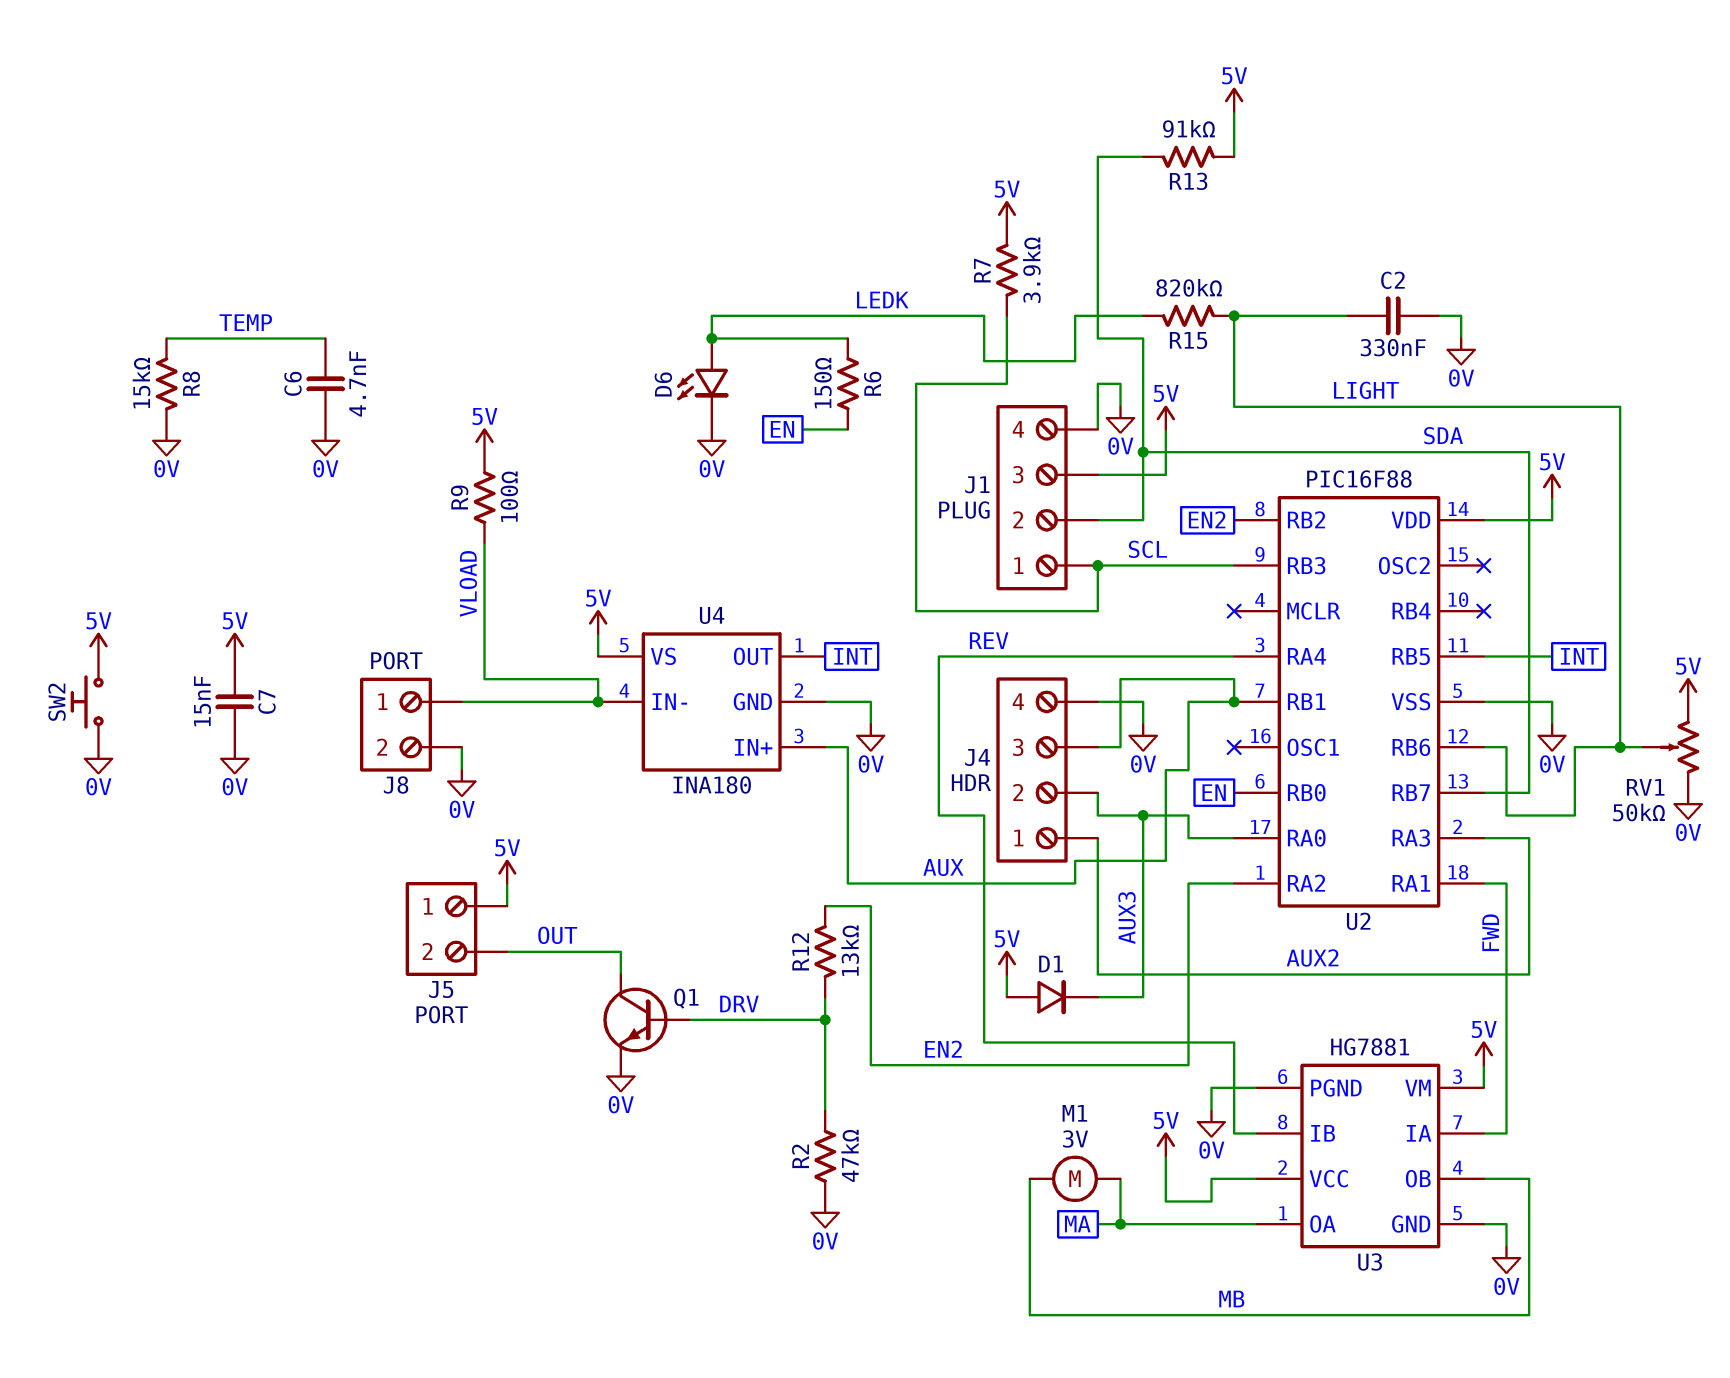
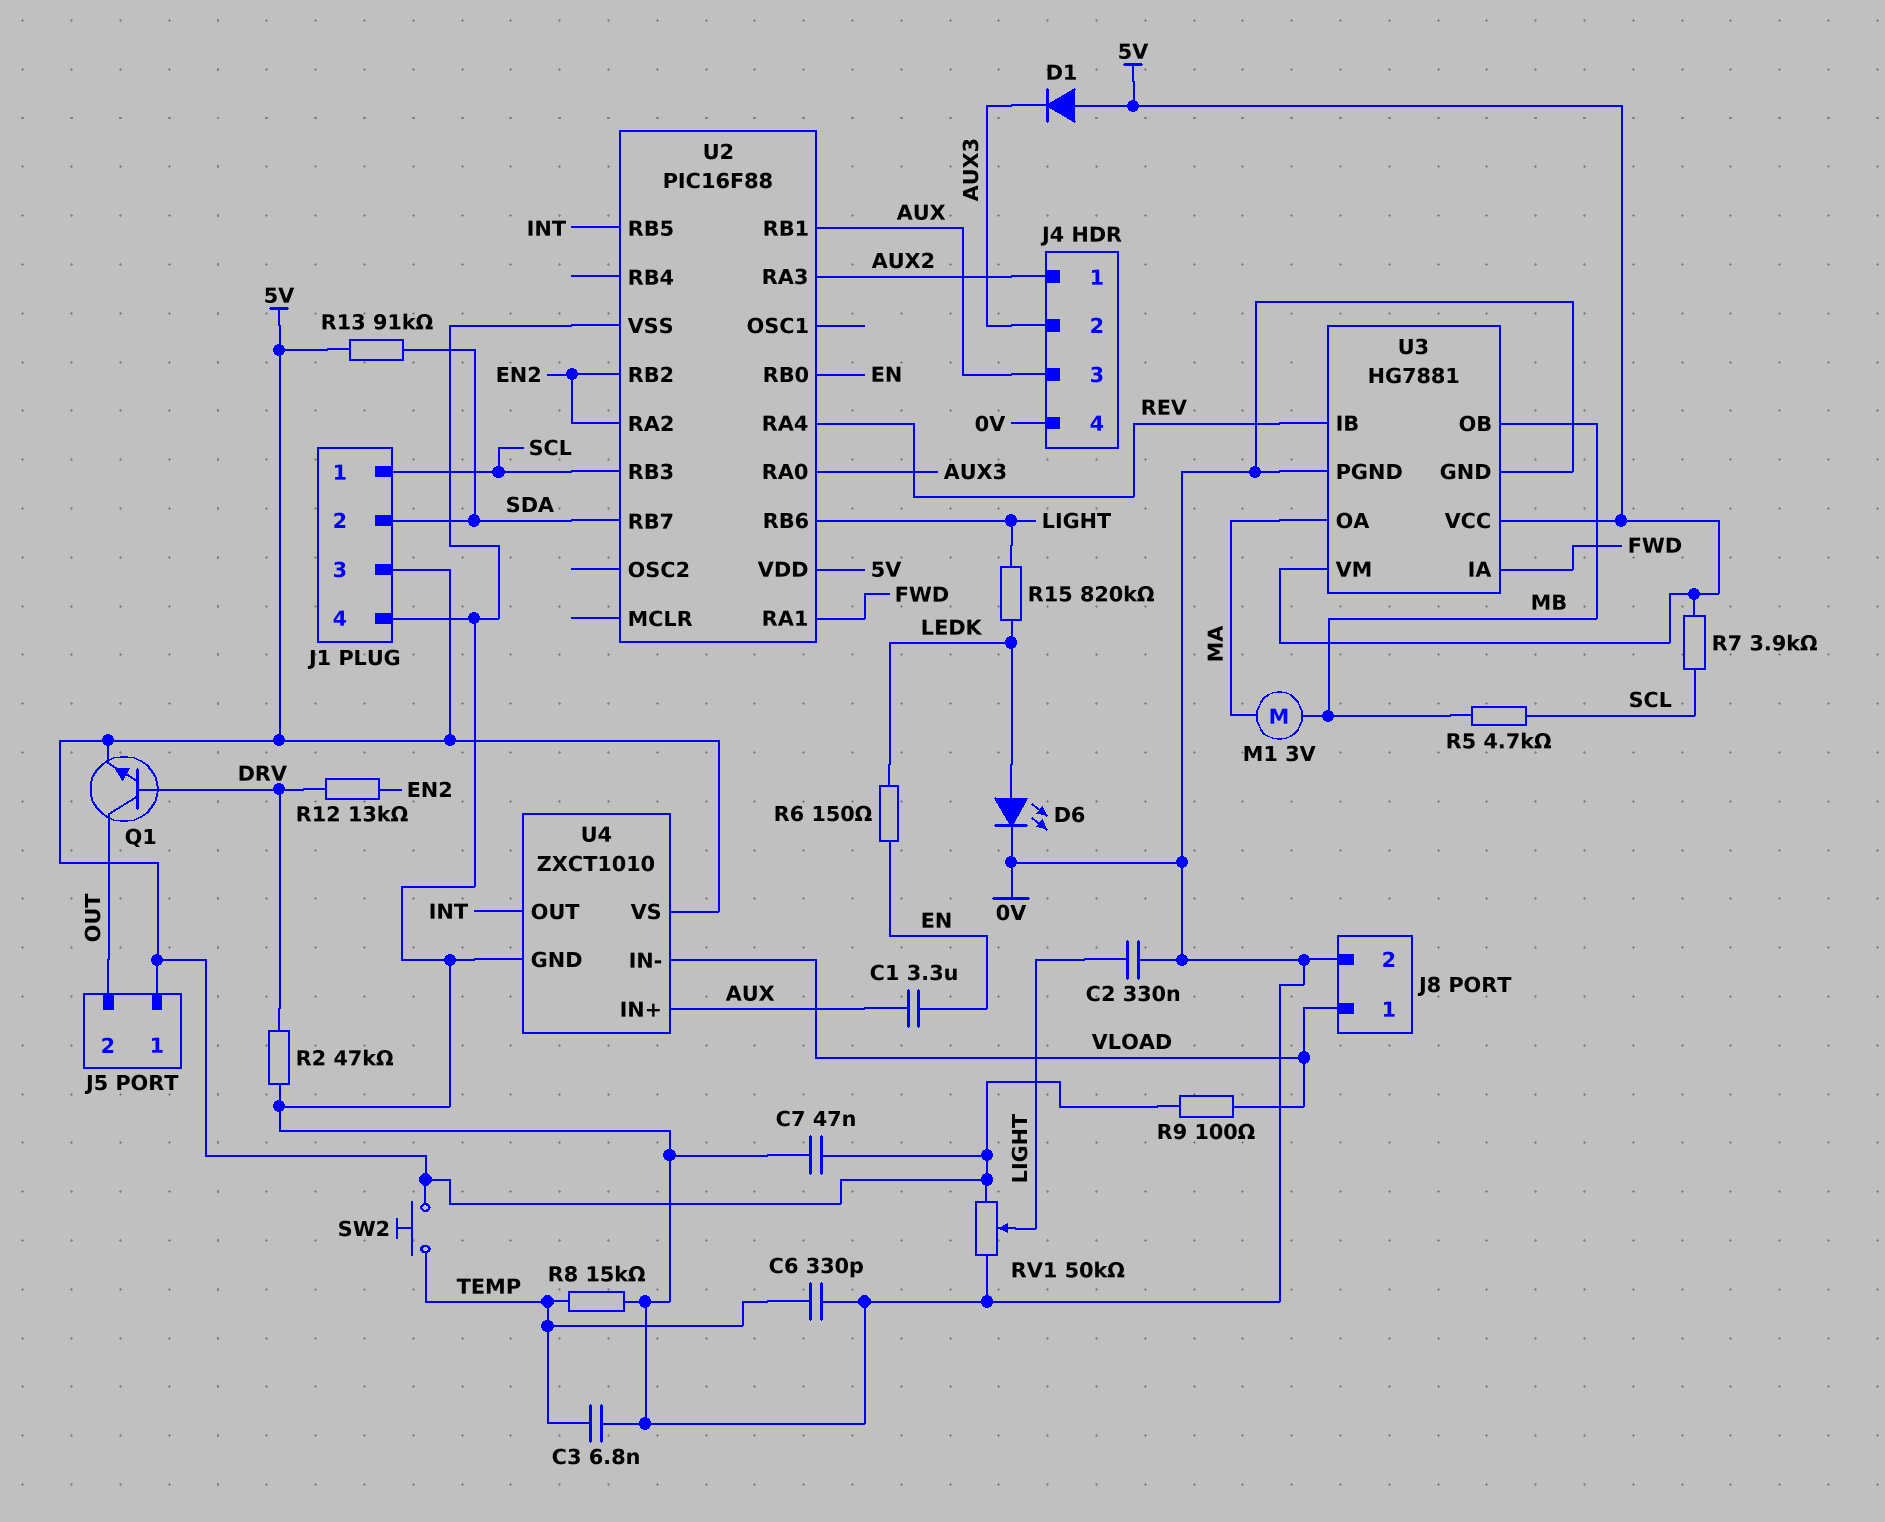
C1: none -> 3.3uF (AUX, EN)
C3: none -> 6.8nF (0V, TEMP)
C6: 4.7nF (0V, TEMP) -> 330pF (0V, TEMP)
C7: 15nF (0V, 5V) -> 47nF (0V, 5V)
Q1: NPN (B DRV, C OUT, E 0V) -> NPN (B DRV, C OUT, E 5V)
R5: none -> 4.7k (MB, SCL)
SW2: button (0V, 5V) -> button (5V, TEMP)
U4: INA180 -> ZXCT1010

